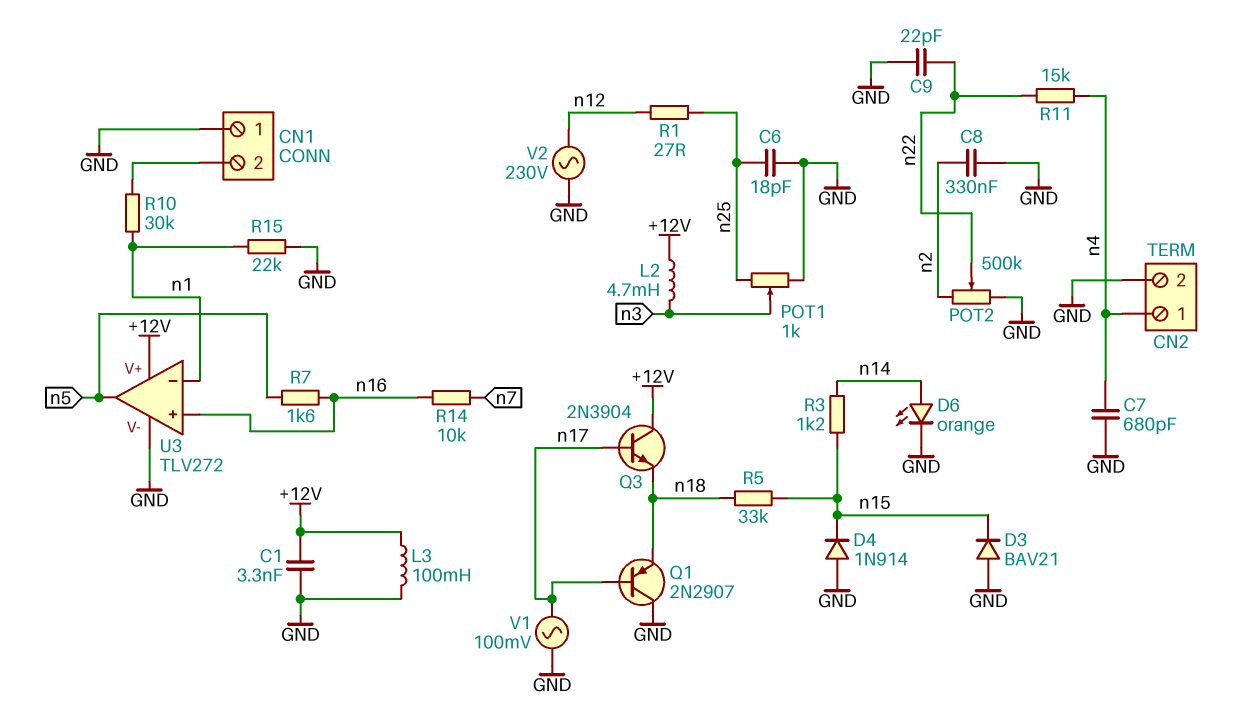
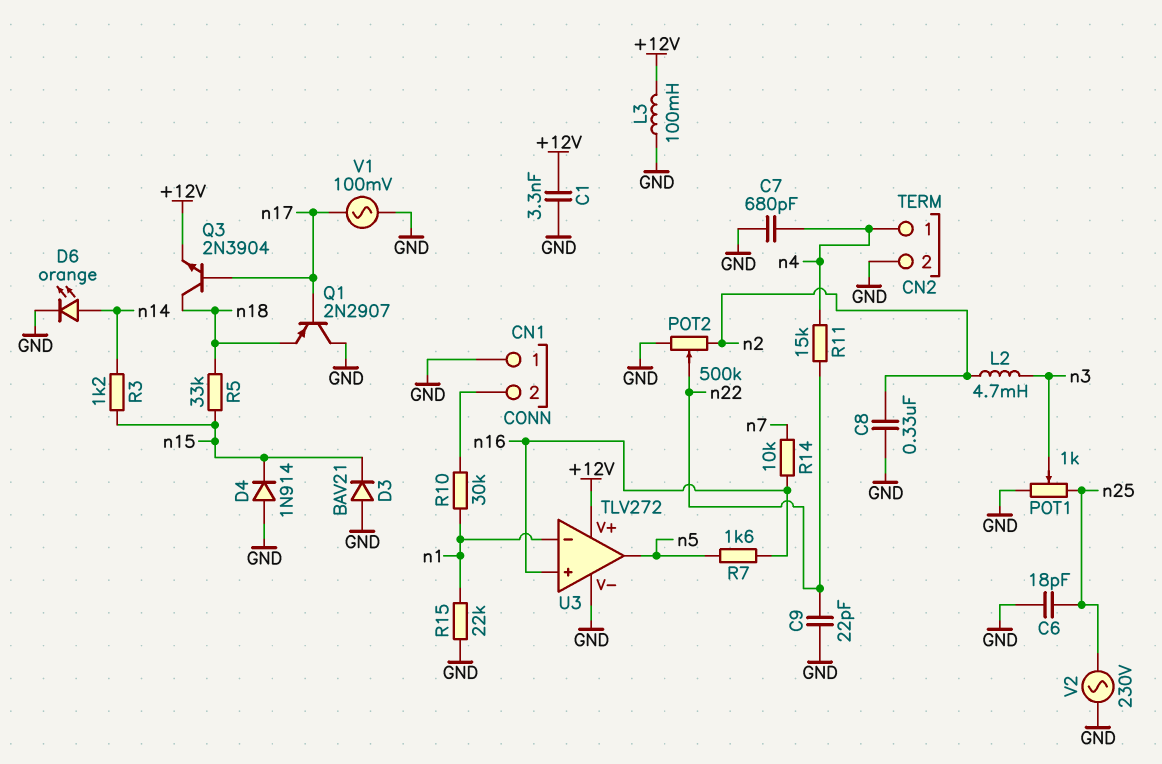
L2: 4.7mH (+12V, n3) -> 4.7mH (n2, n3)
Q3: NPN 2N3904 (B n17, C +12V, E n18) -> NPN 2N3904 (B n17, C n18, E +12V)
R1: 27 (n12, n25) -> none
V2: AC 230V (GND, n12) -> AC 230V (GND, n25)

